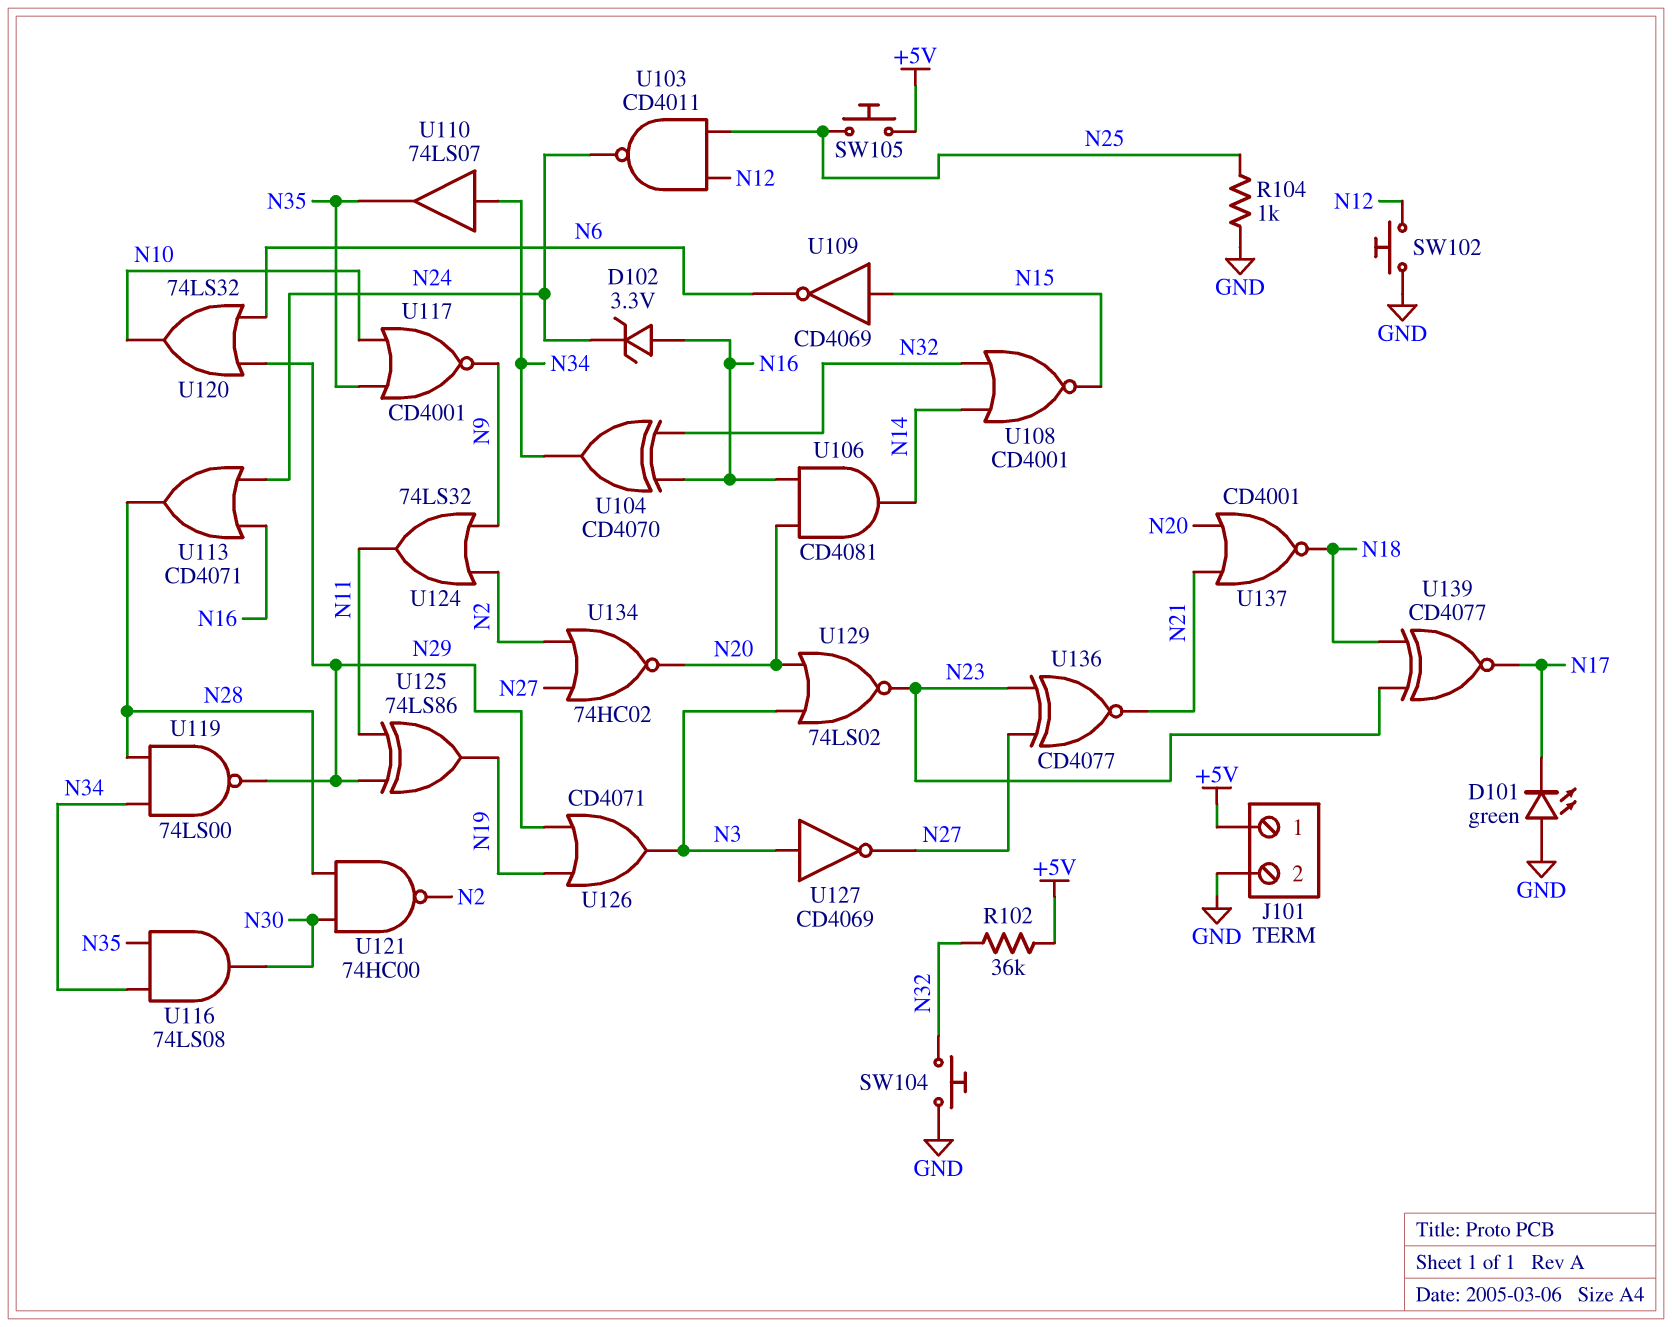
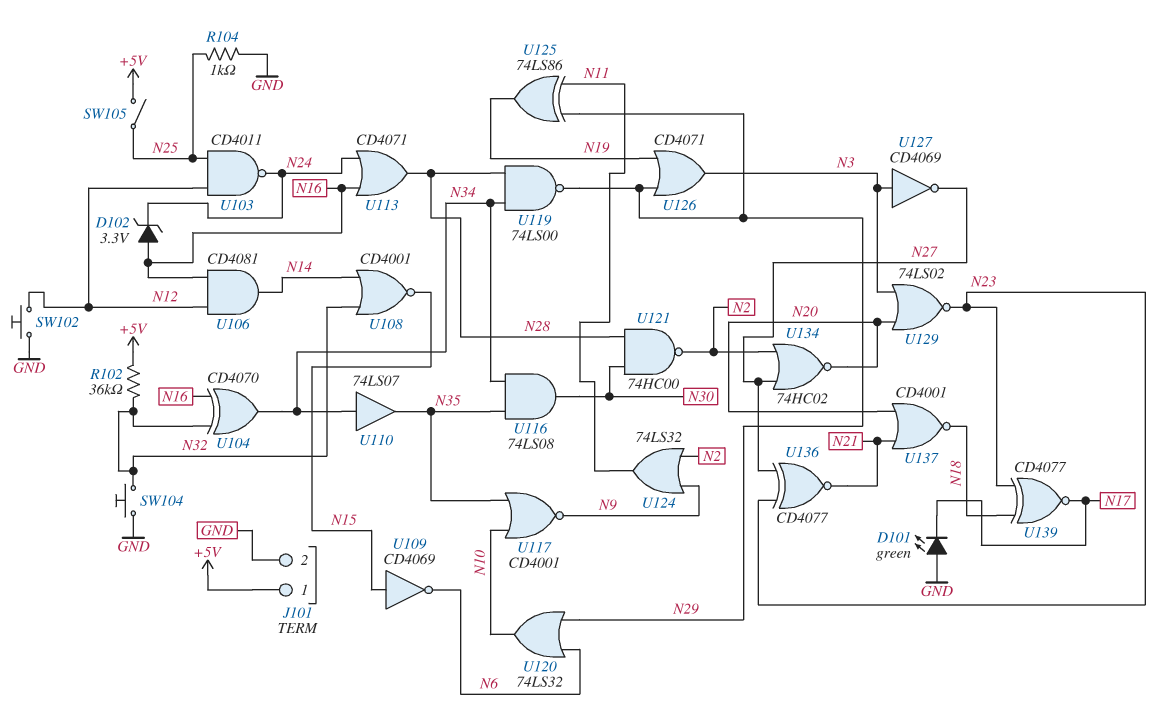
SW105: button (+5V, N25) -> switch (+5V, N25)
U106: AND CD4081 (in N16, in N20, out N14) -> AND CD4081 (in N12, in N16, out N14)

